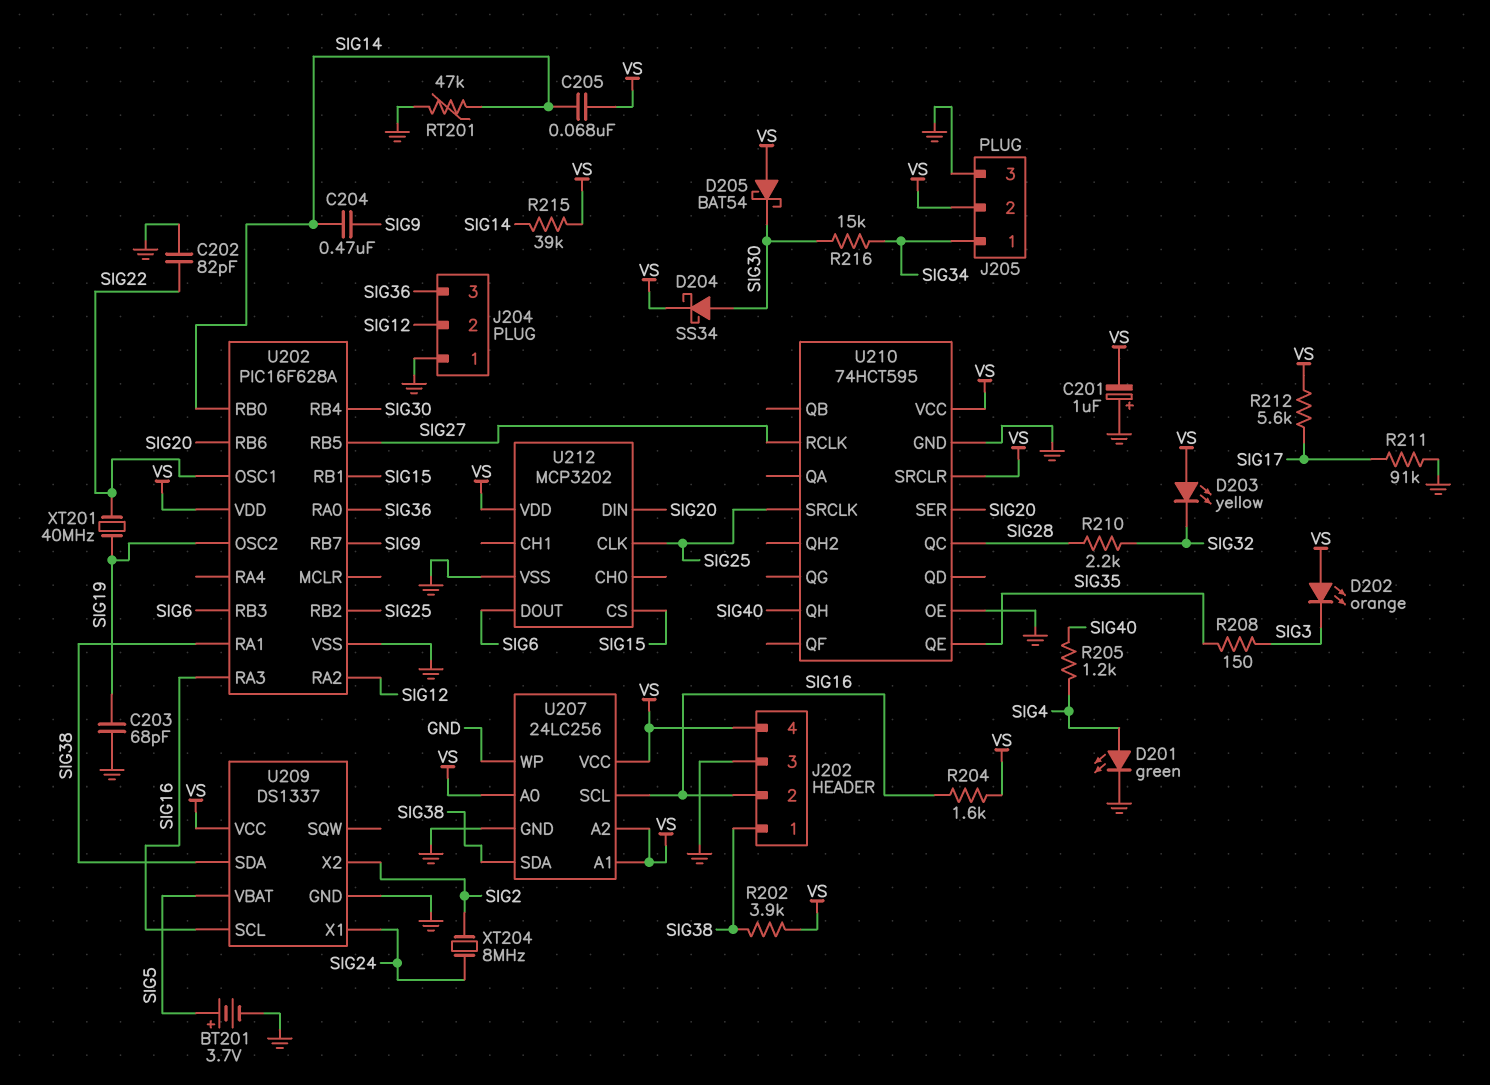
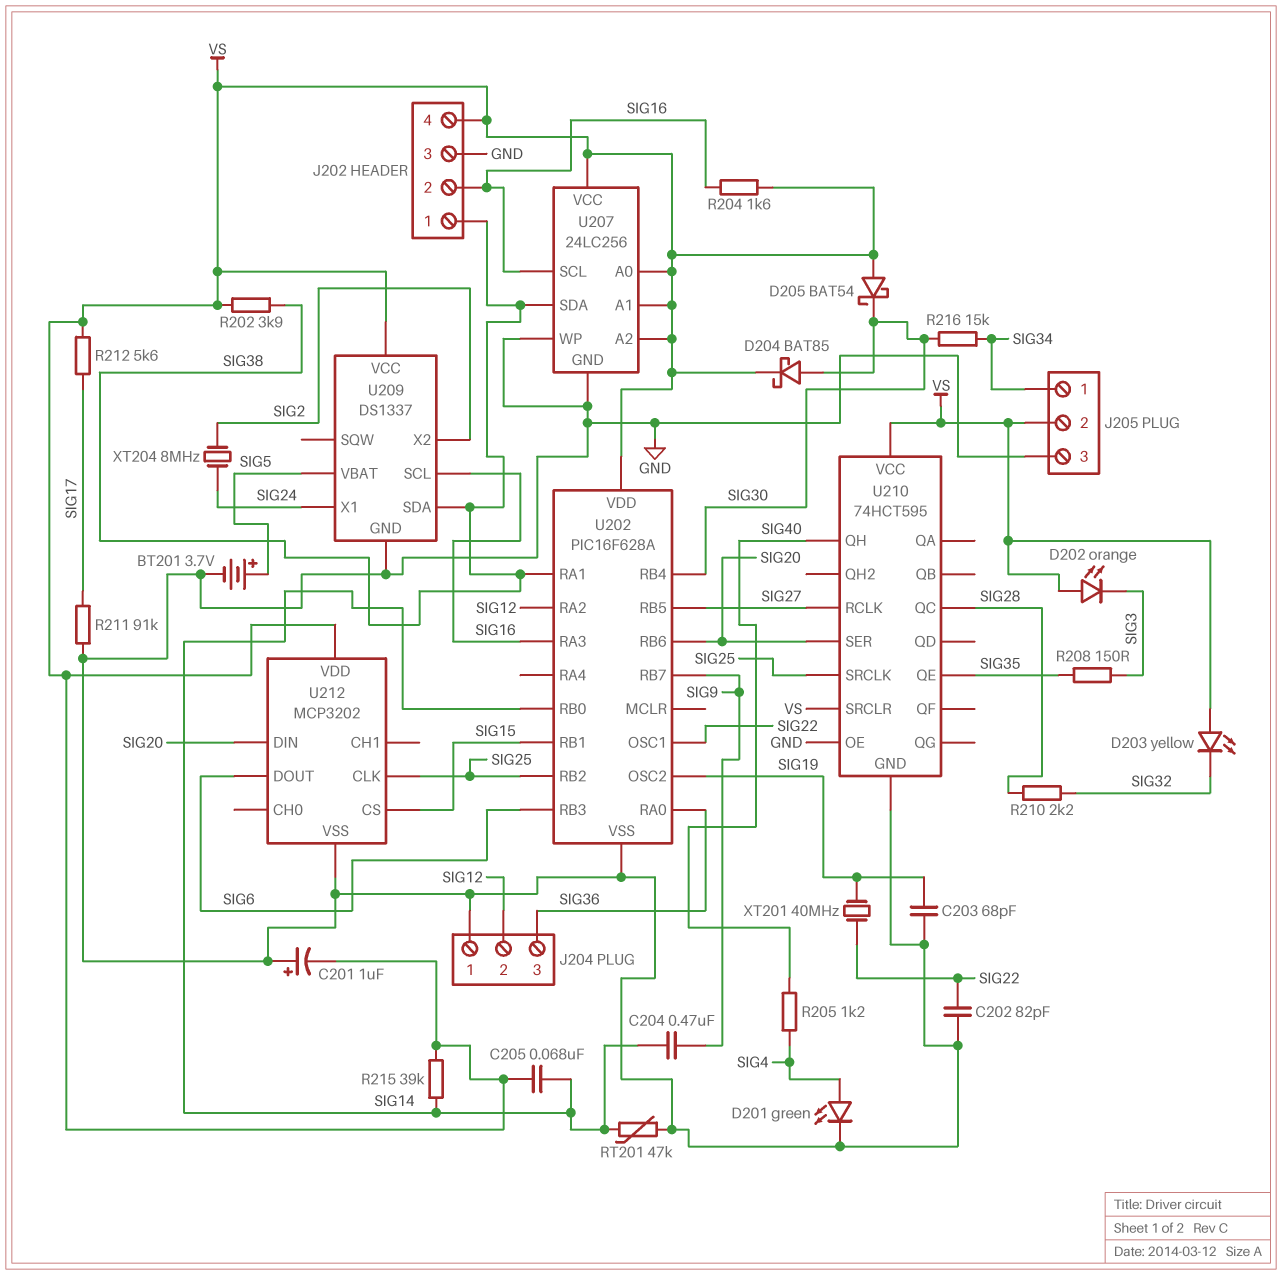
D204: schottky SS34 (A SIG30, K VS) -> schottky BAT85 (A SIG30, K VS)

